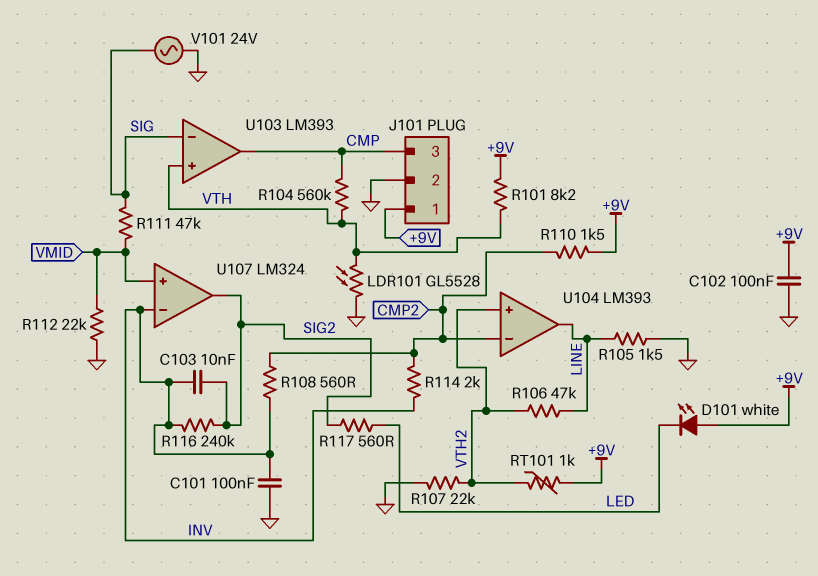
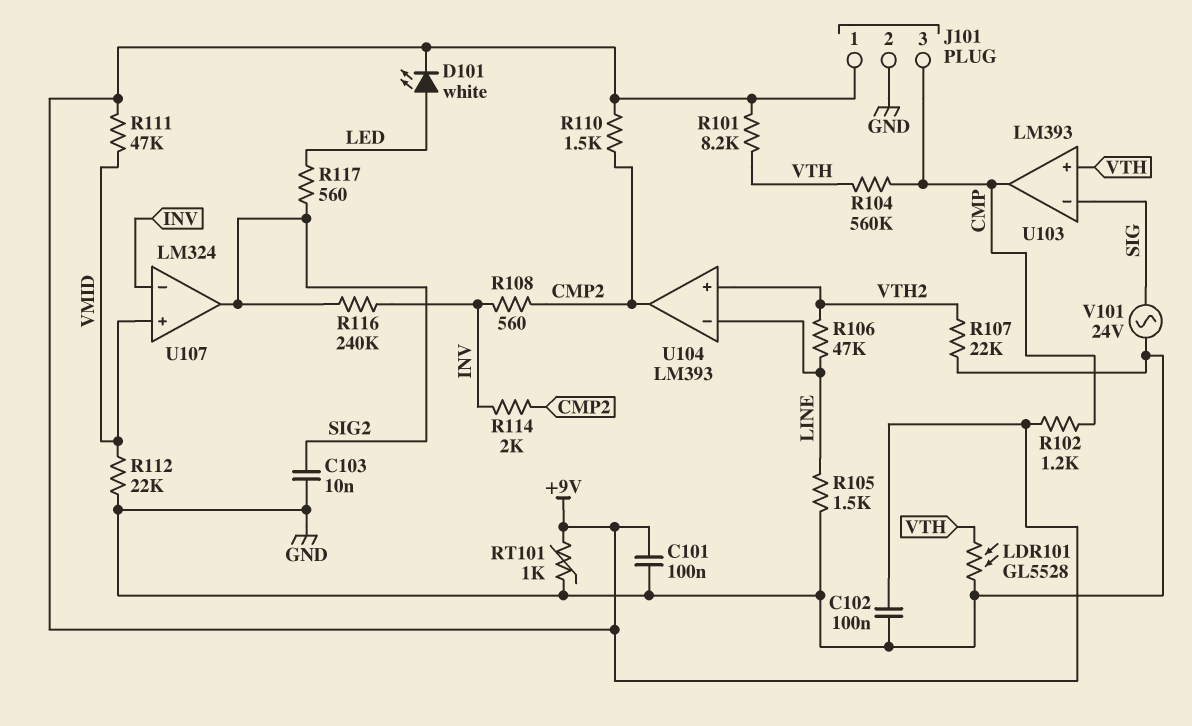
C101: 100nF (GND, INV) -> 100nF (+9V, GND)
C103: 10nF (INV, SIG2) -> 10nF (GND, SIG2)
D101: LED white (A +9V, K LED) -> LED white (A LED, K +9V)
R102: none -> 1.2k (+9V, CMP)
R111: 47k (SIG, VMID) -> 47k (+9V, VMID)
RT101: 1k (+9V, VTH2) -> 1k (+9V, GND)
U104 pin in-: CMP2 -> LINE
U104 pin out: LINE -> CMP2

